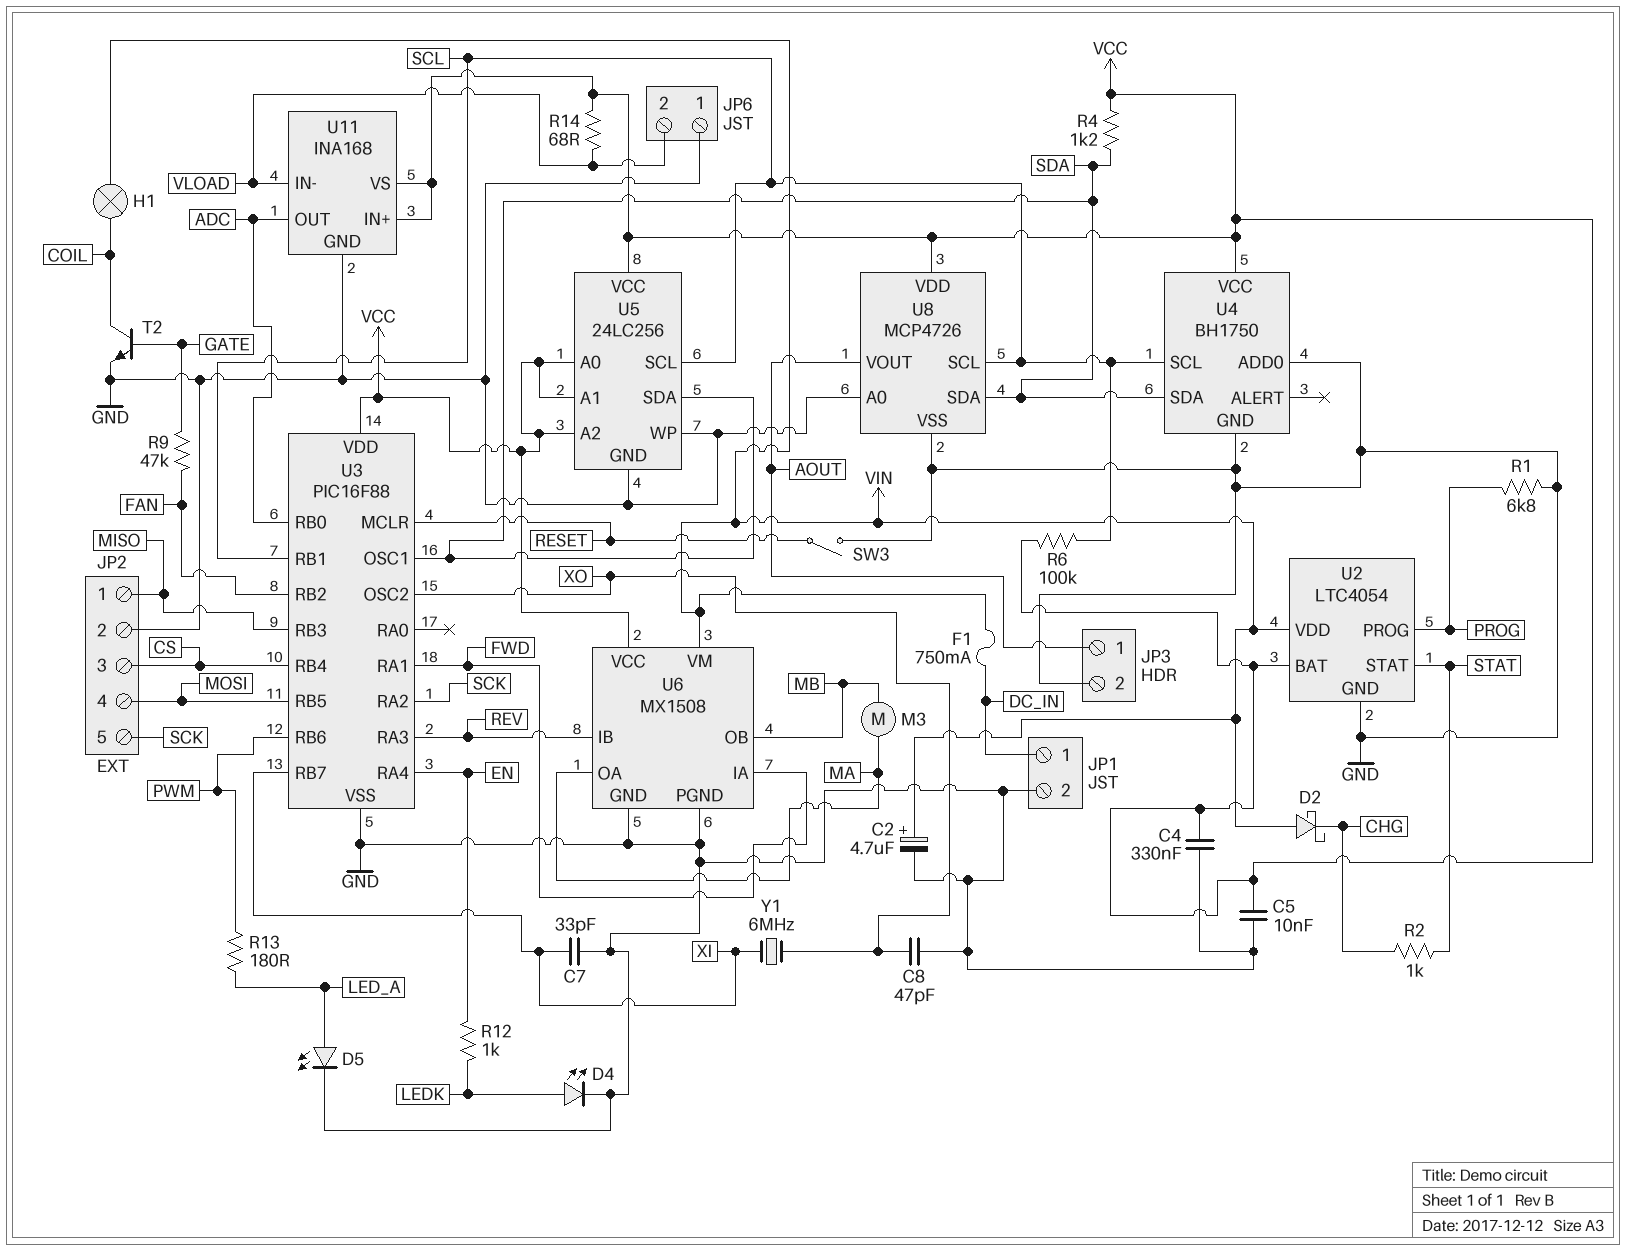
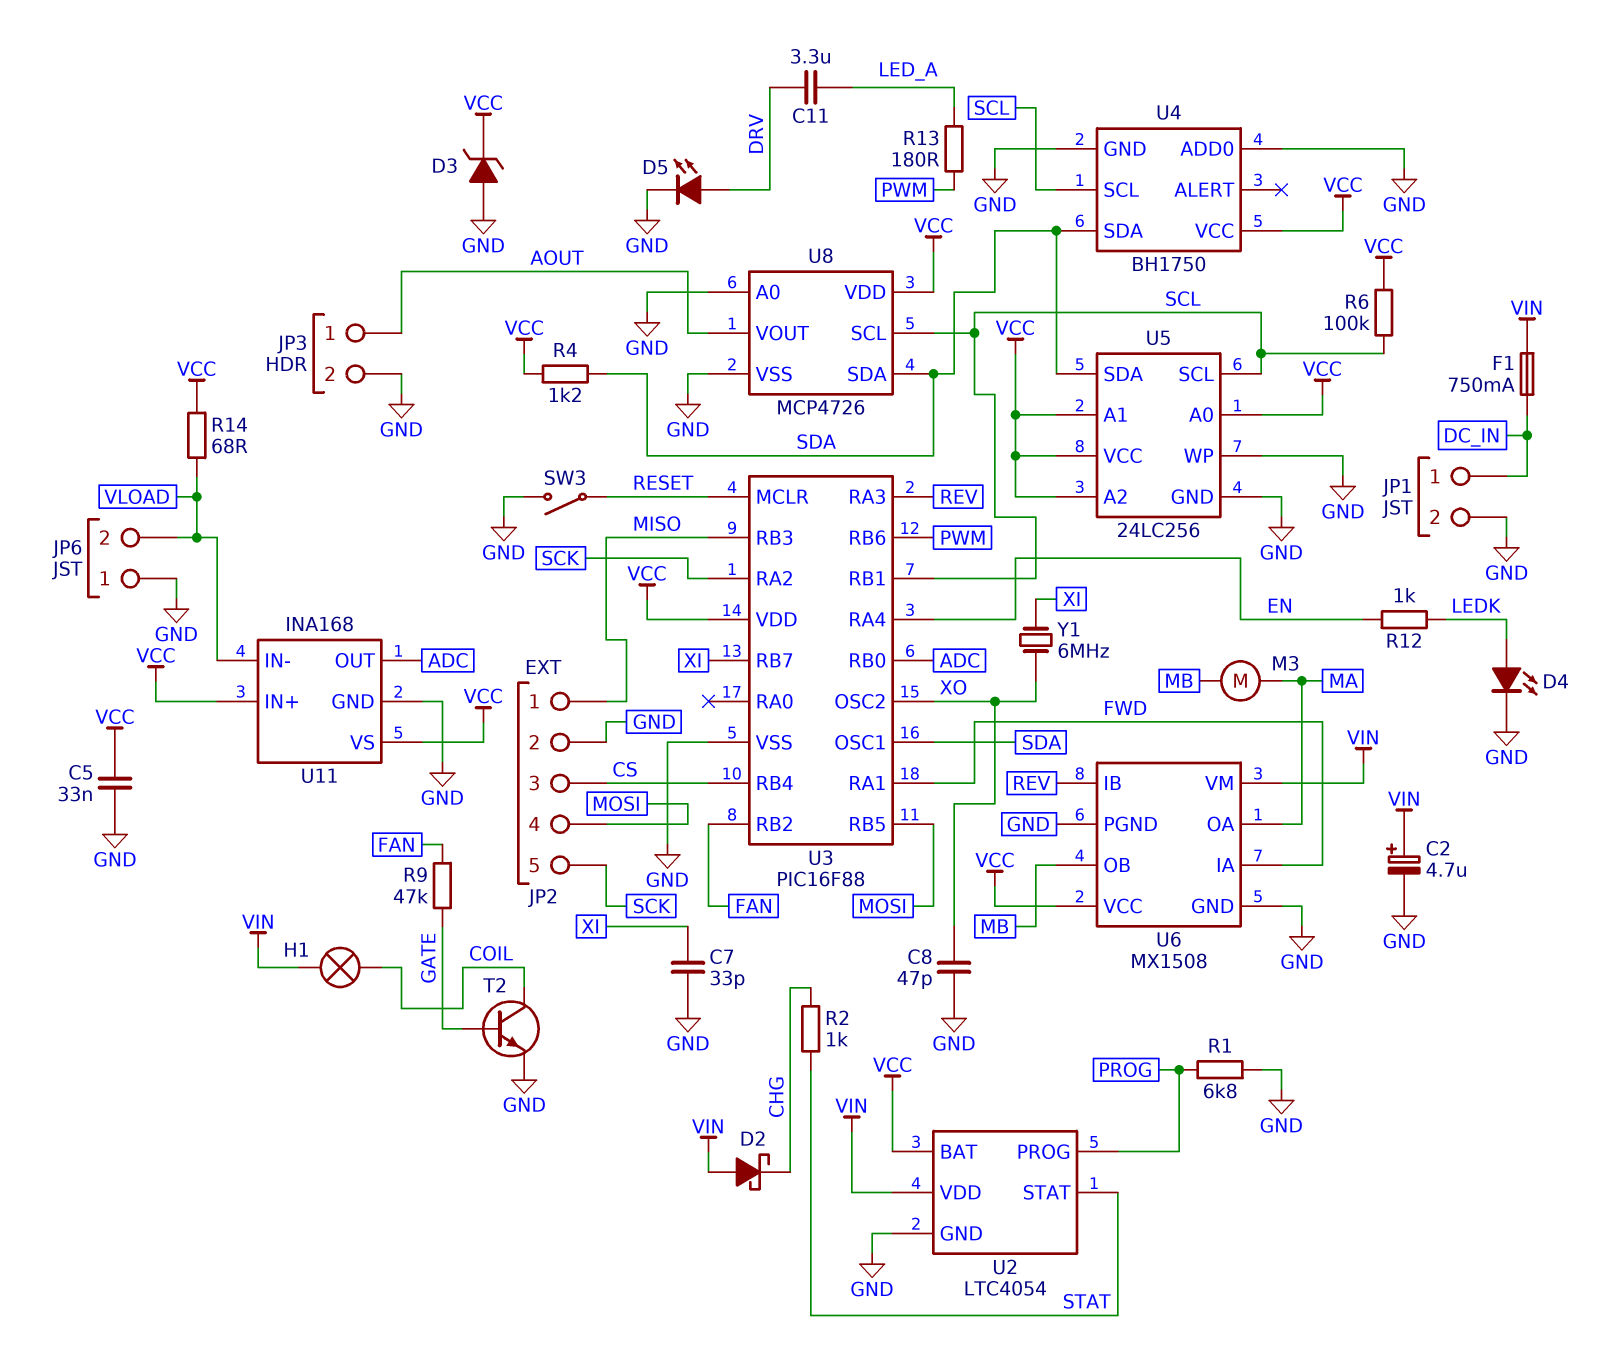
C4: 330nF (GND, VCC) -> none
C5: 10nF (GND, VCC) -> 33nF (GND, VCC)
C11: none -> 3.3uF (DRV, LED_A)
D3: none -> zener (A GND, K VCC)
D5: LED (A LED_A, K GND) -> LED (A DRV, K GND)

